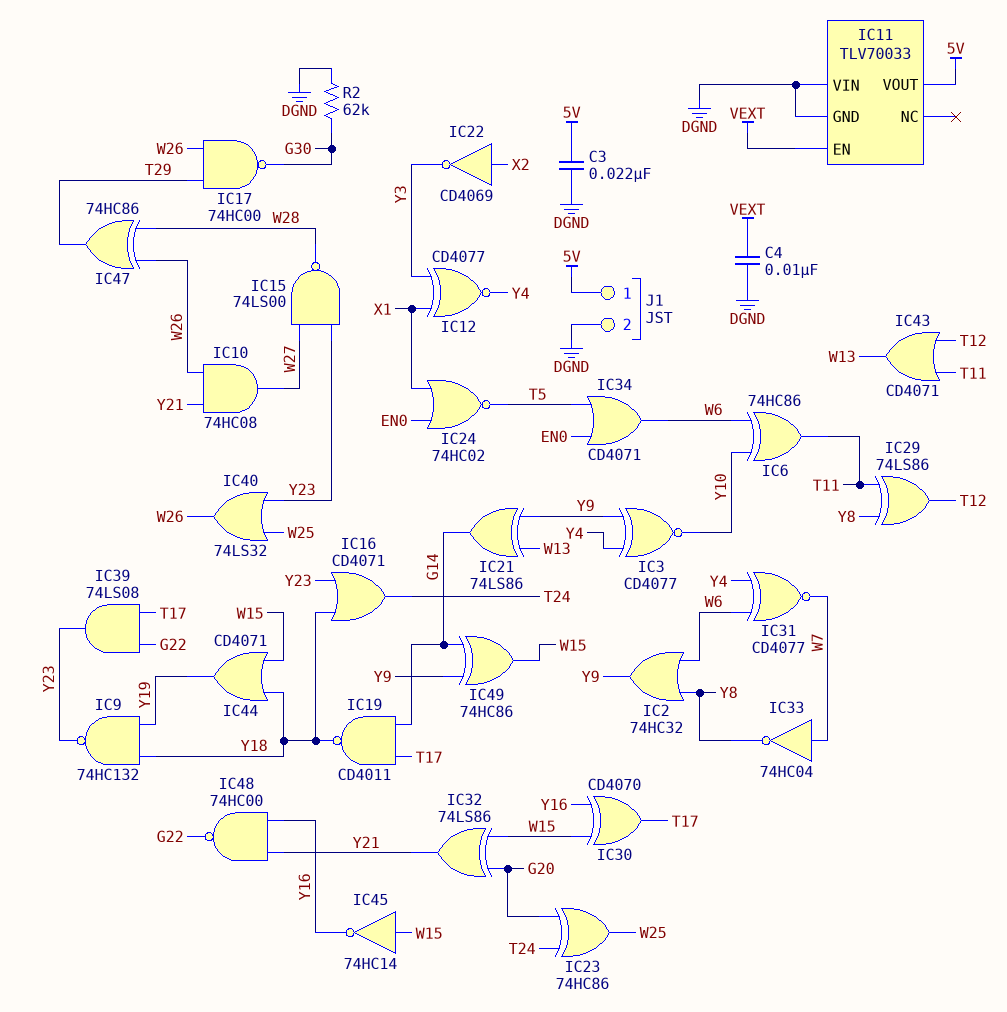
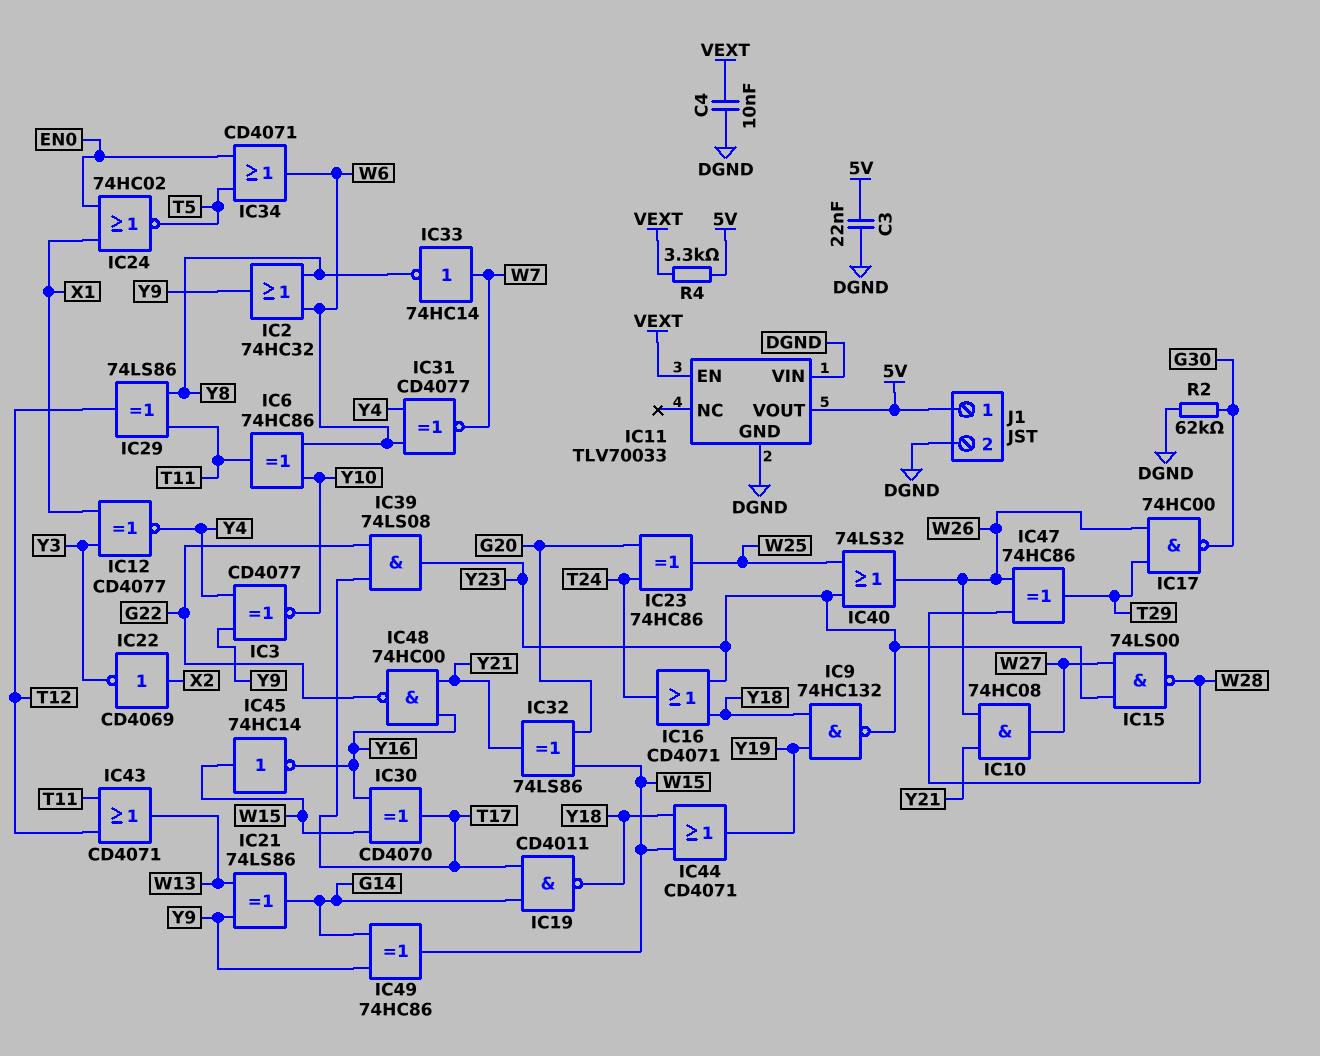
IC33: NOT 74HC04 (in W7, out Y8) -> NOT 74HC14 (in W7, out Y8)
R4: none -> 3.3k (5V, VEXT)

